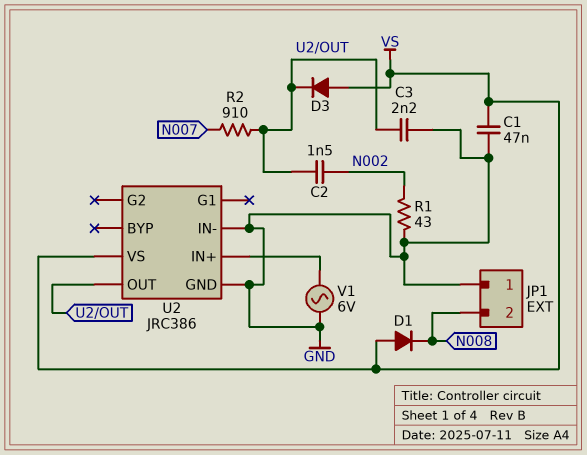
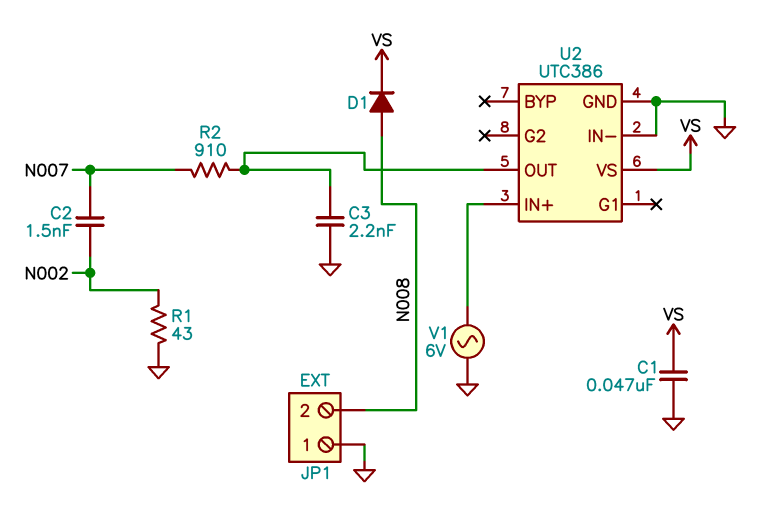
C2: 1.5nF (N002, U2/OUT) -> 1.5nF (N002, N007)
D1: diode (A VS, K N008) -> diode (A N008, K VS)
D3: diode (A VS, K U2/OUT) -> none
U2: JRC386 -> UTC386

